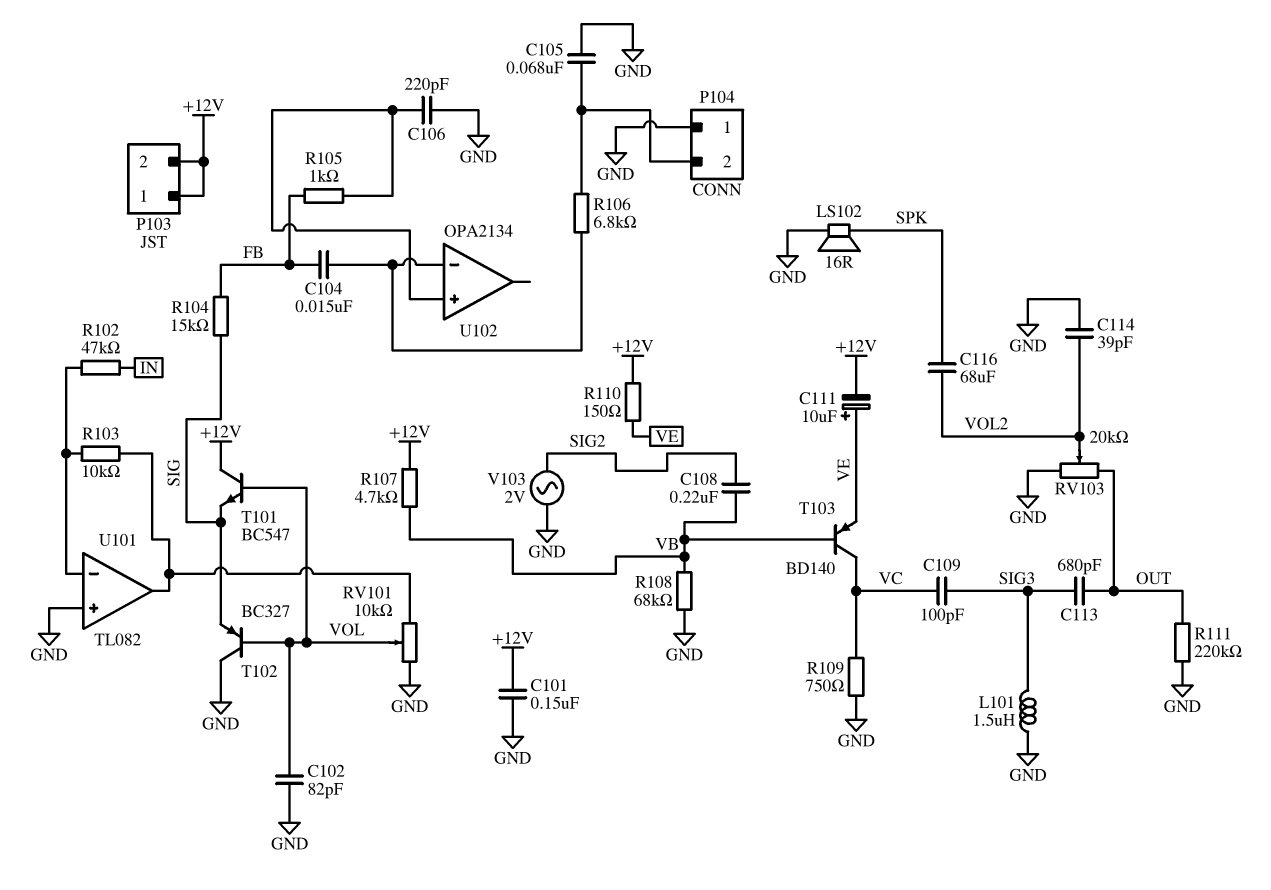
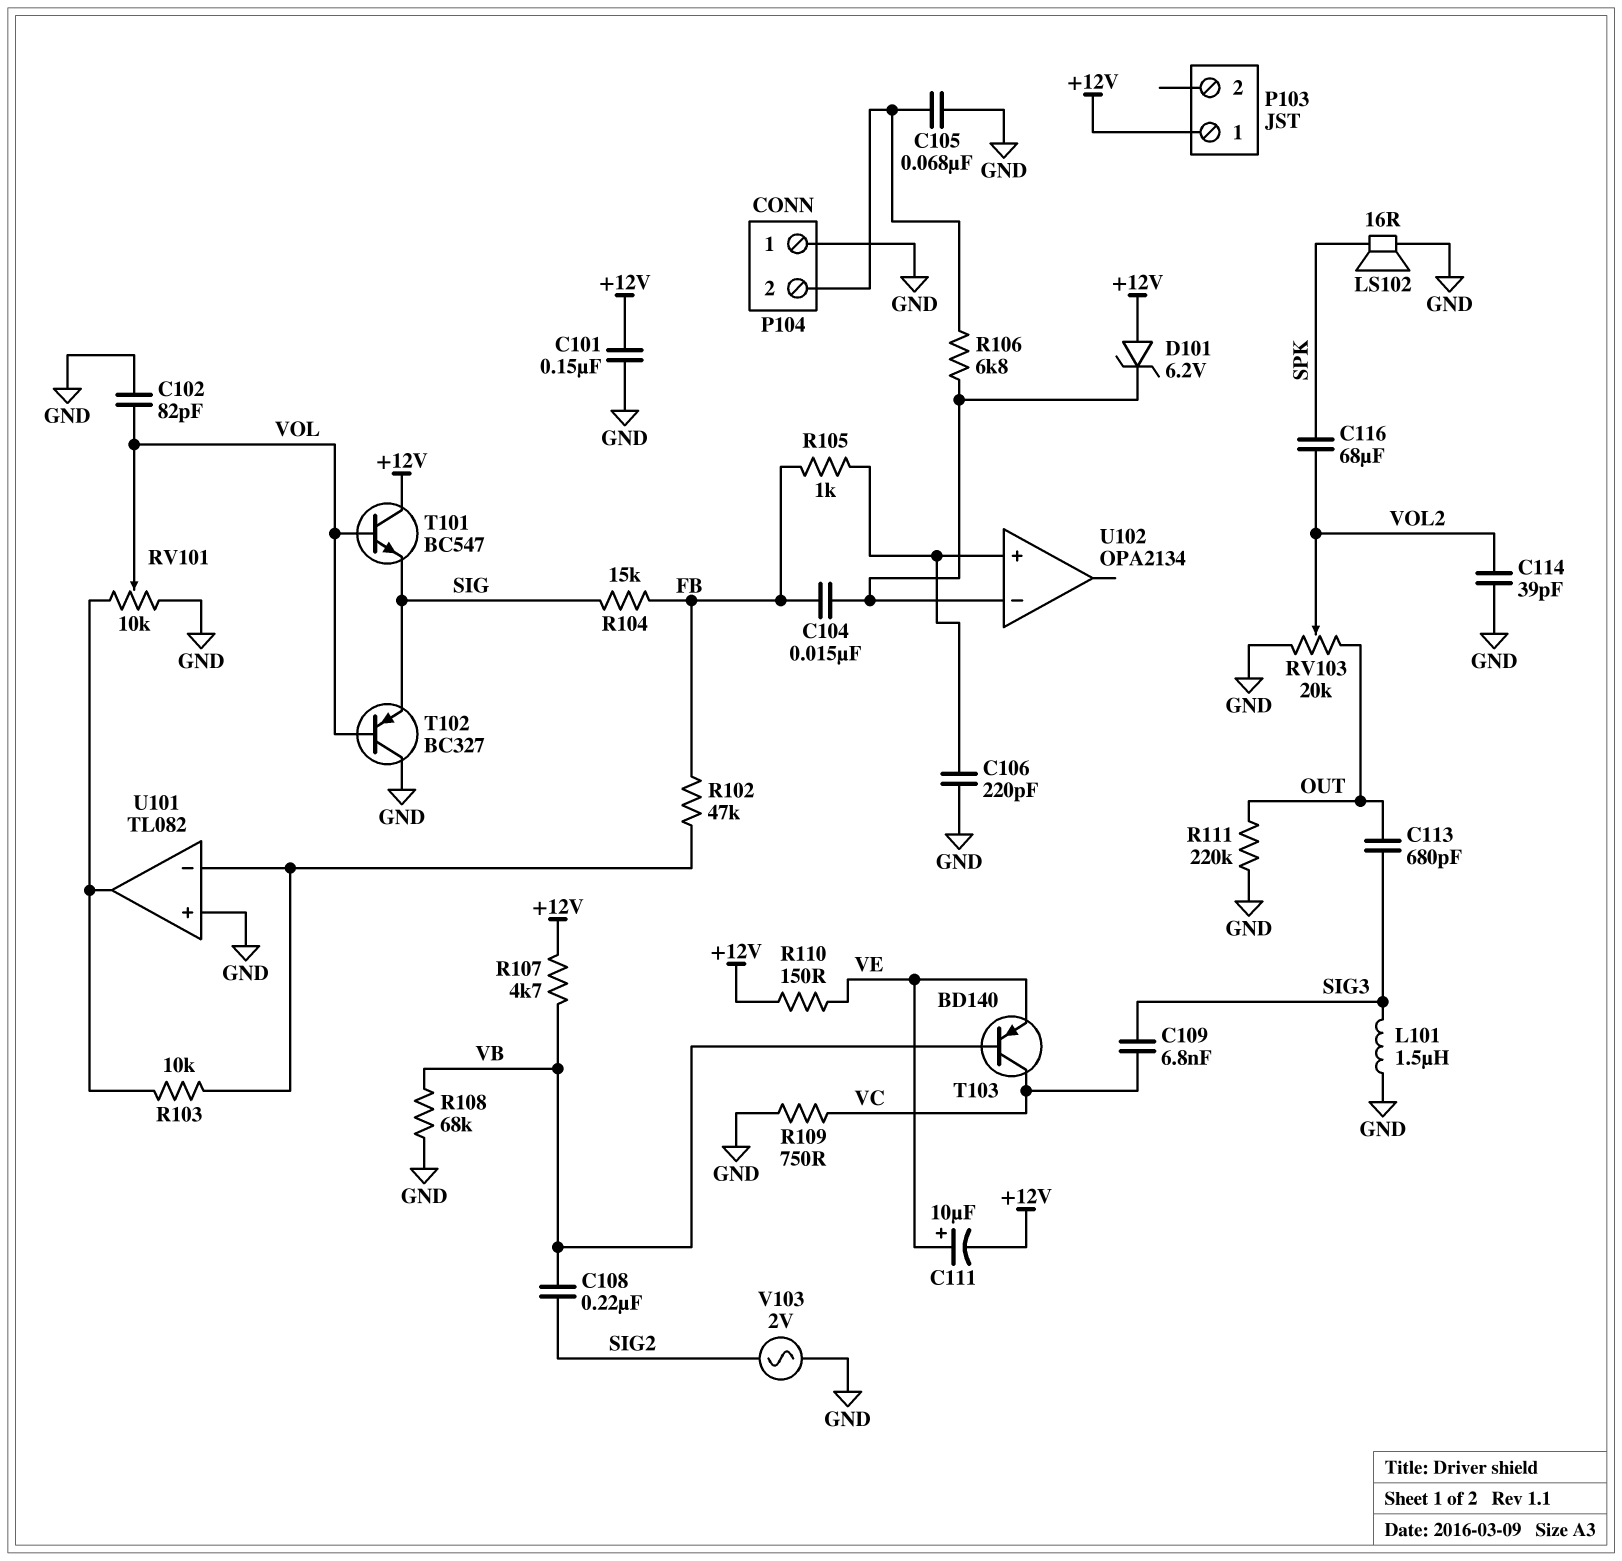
C109: 100pF (SIG3, VC) -> 6.8nF (SIG3, VC)
D101: none -> zener 6.2V (A +12V, K U102/in-)
P103 pin 2: +12V -> none
R102: 47k (IN, U101/in-) -> 47k (FB, U101/in-)

